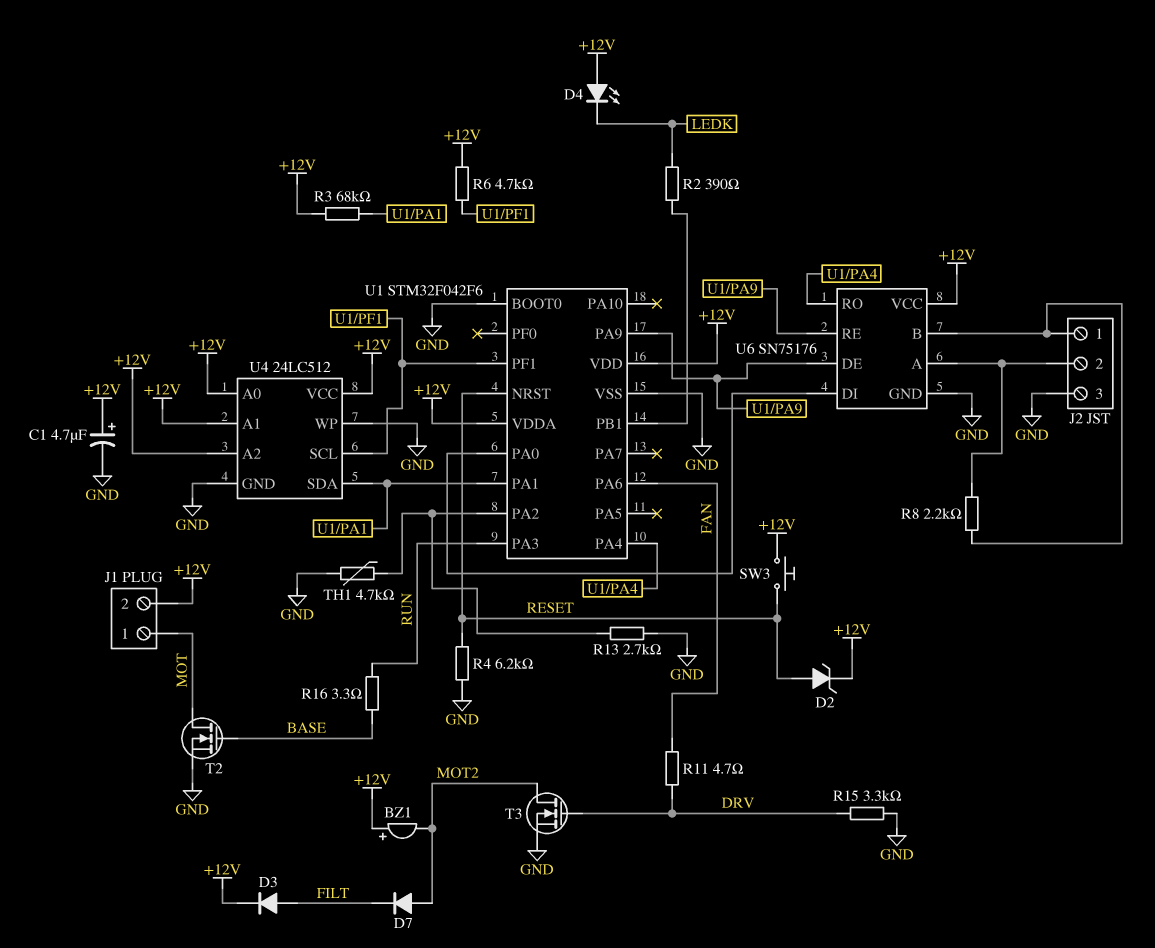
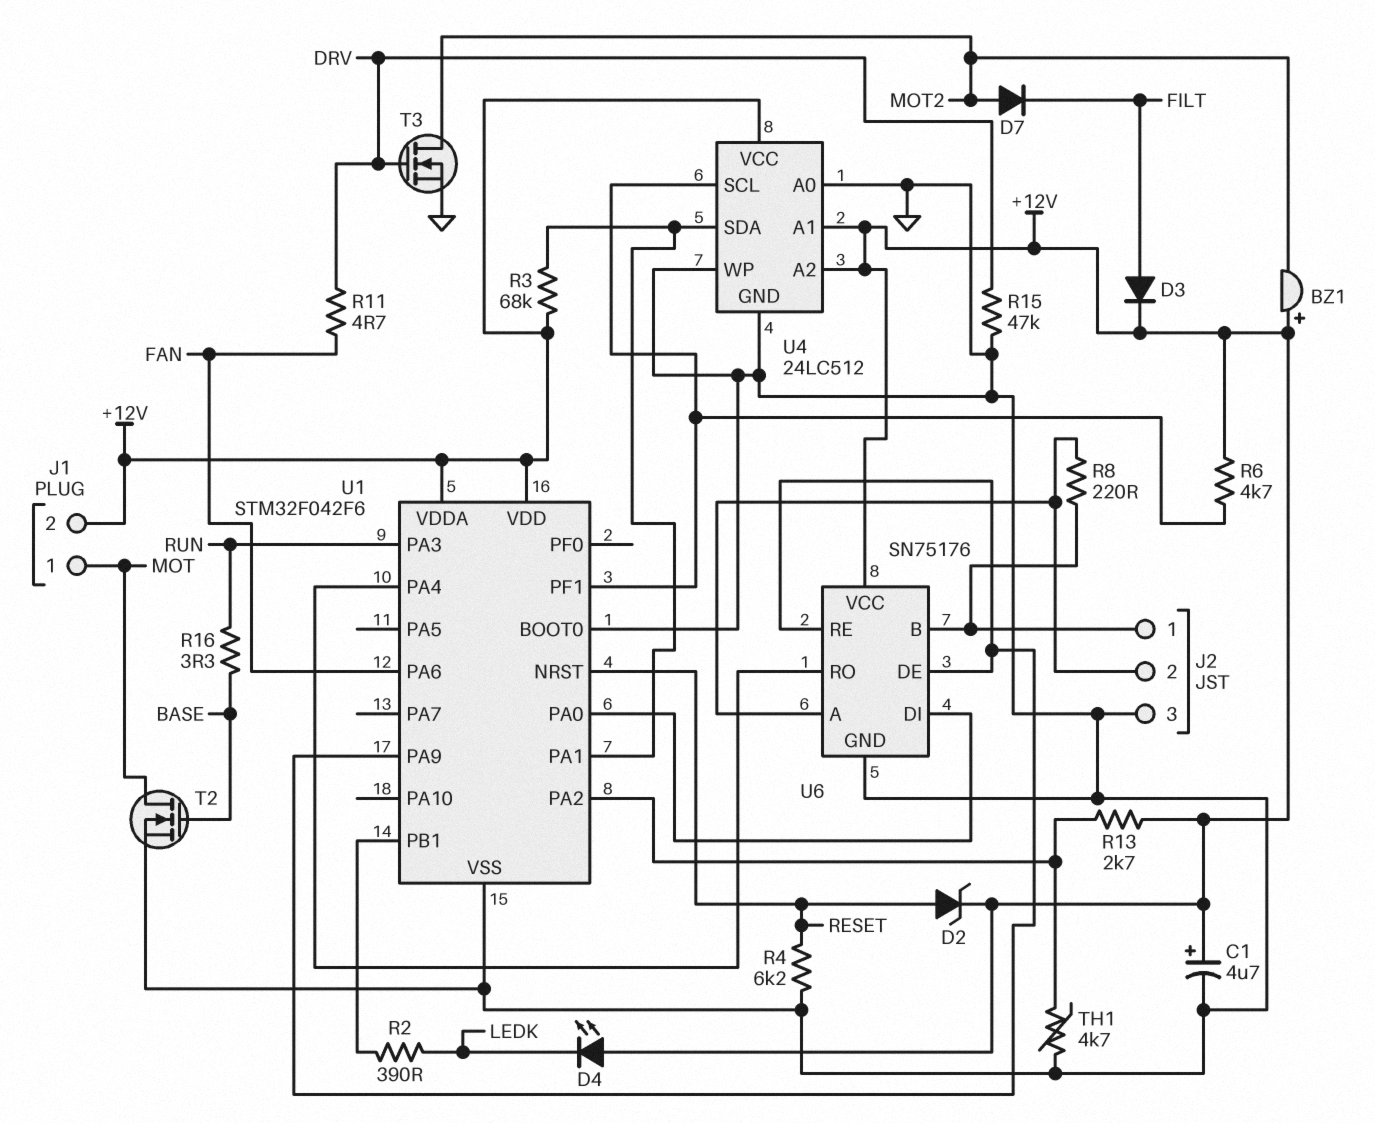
R8: 2.2k (J2/1, J2/2) -> 220 (J2/1, J2/2)
R13: 2.7k (GND, U1/PA2) -> 2.7k (+12V, U1/PA2)
R15: 3.3k (DRV, GND) -> 47k (DRV, GND)
SW3: button (+12V, RESET) -> none
U4 pin A0: +12V -> GND

